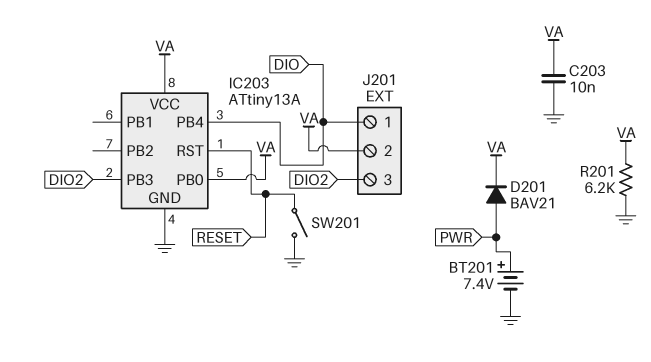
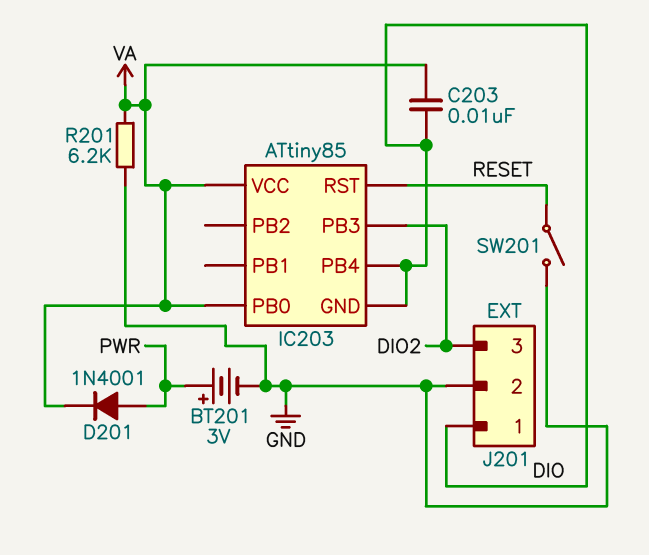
BT201: 7.4V (plus PWR, minus GND) -> 3V (plus PWR, minus GND)
C203: 10nF (GND, VA) -> 10nF (DIO, VA)
D201: diode BAV21 (A PWR, K VA) -> diode 1N4001 (A PWR, K VA)
IC203: ATtiny13A -> ATtiny85
IC203 pin GND: GND -> DIO
J201 pin 2: VA -> GND

